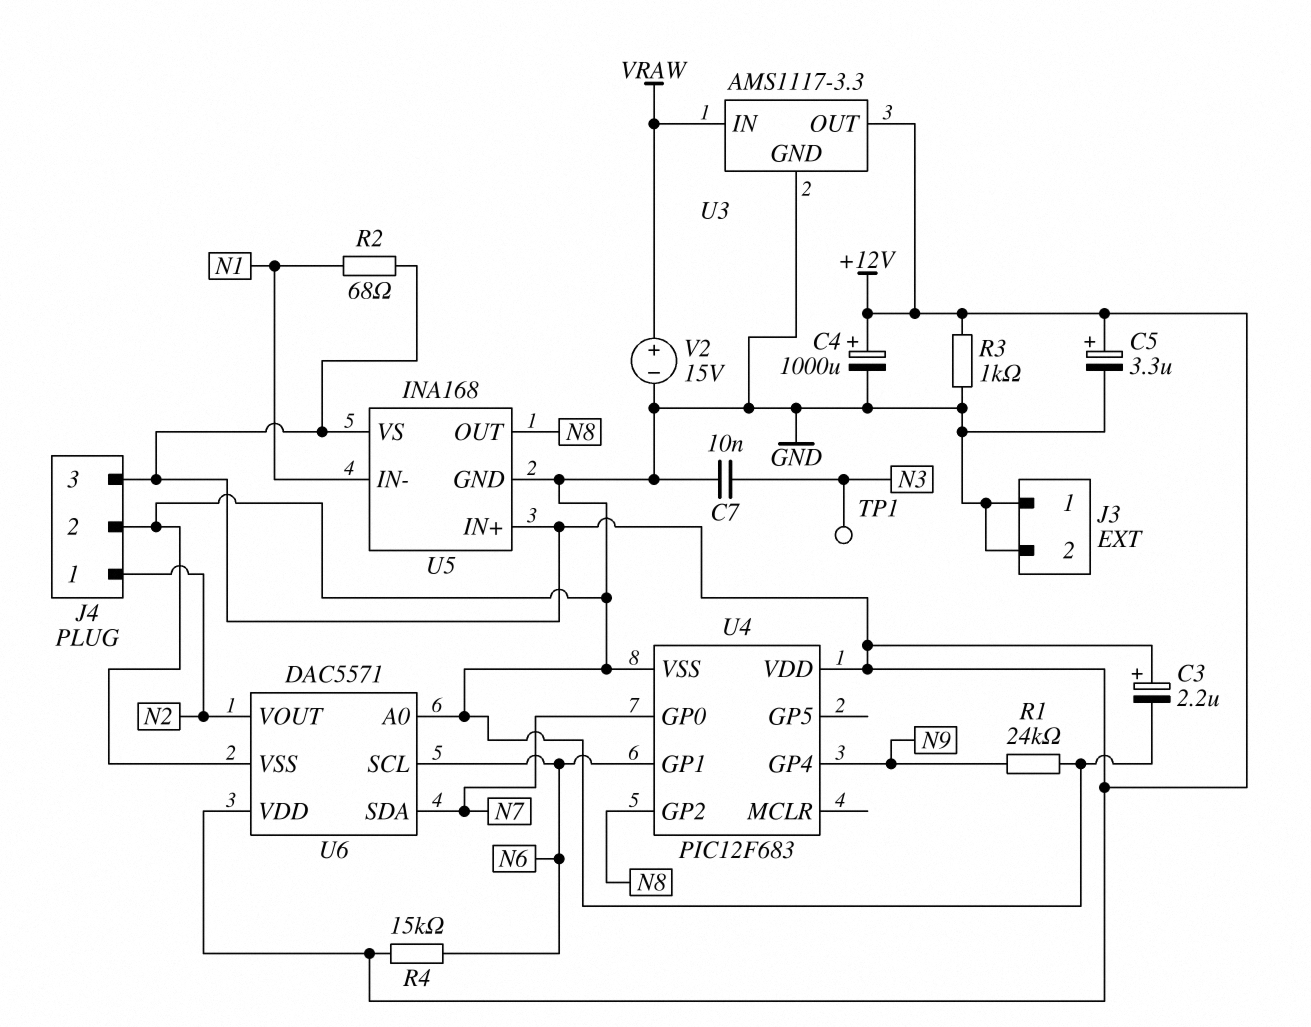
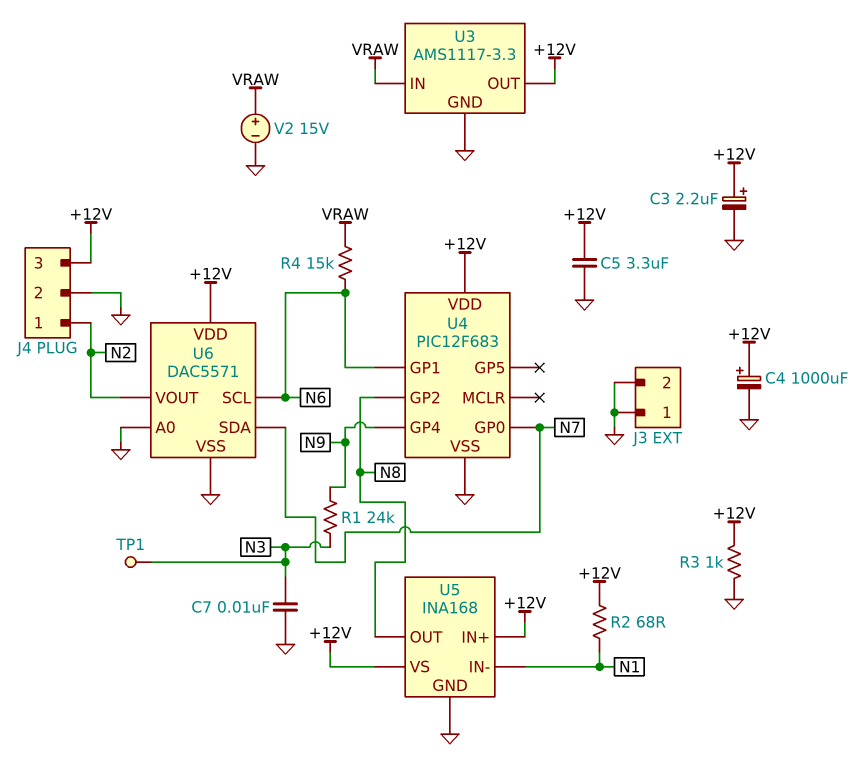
C5: 3.3uF (plus +12V, minus GND) -> 3.3uF (+12V, GND)
R1: 24k (GND, N9) -> 24k (N3, N9)
R4: 15k (+12V, N6) -> 15k (N6, VRAW)

